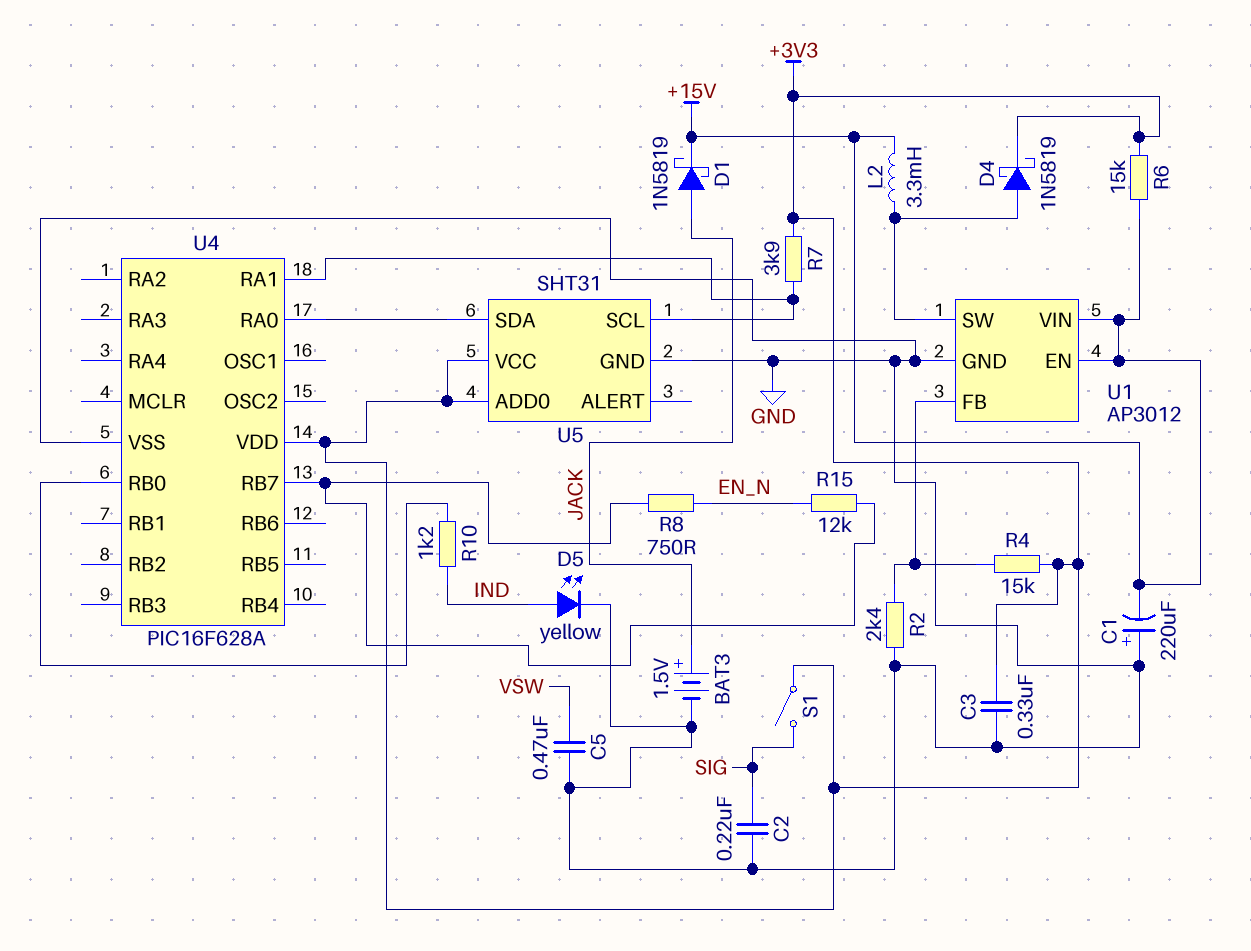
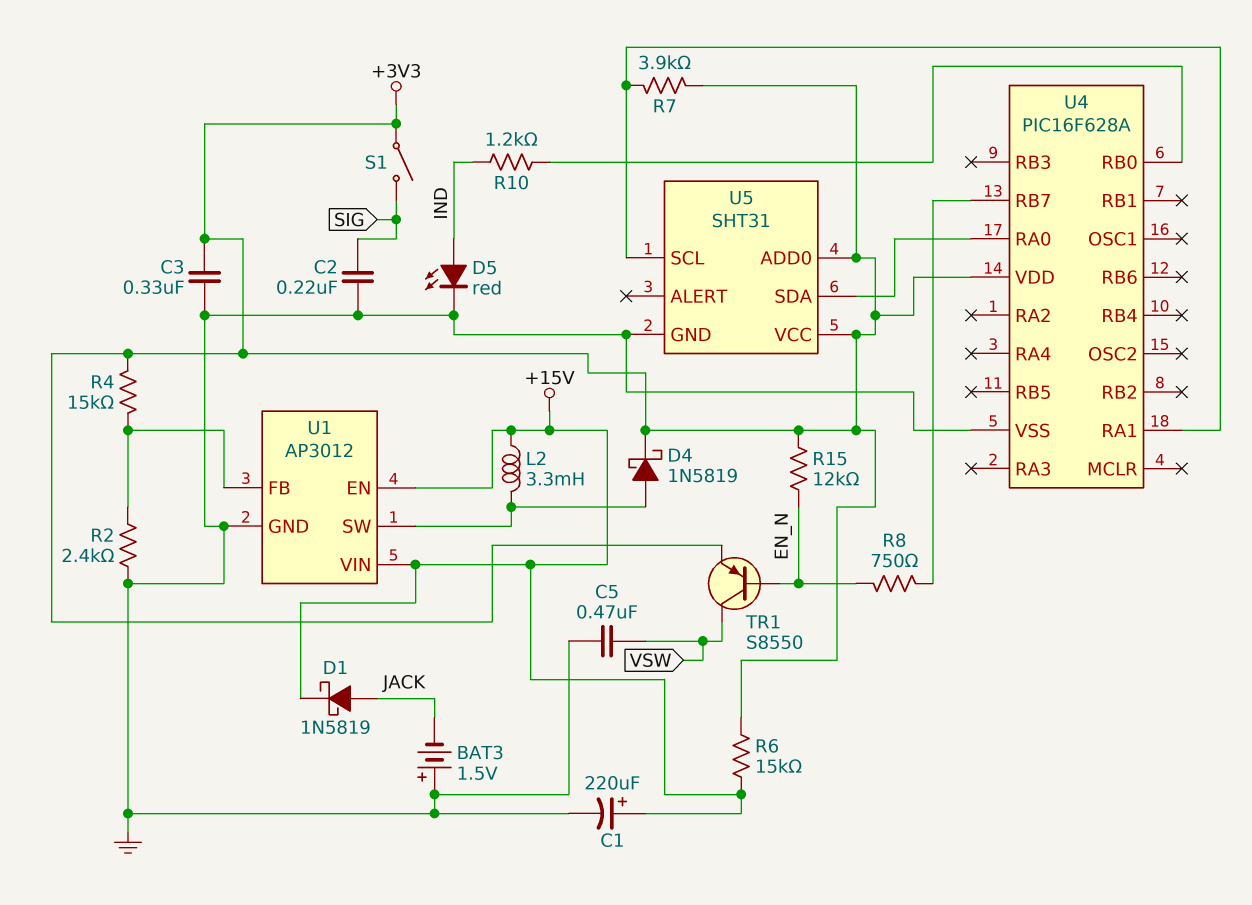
BAT3: 1.5V (plus JACK, minus GND) -> 1.5V (plus GND, minus JACK)
C1: 220uF (plus GND, minus +15V) -> 220uF (plus +15V, minus GND)
D5: LED yellow (A IND, K GND) -> LED red (A IND, K GND)
R15: 12k (EN_N, U4/RB7) -> 12k (+3V3, EN_N)
TR1: none -> PNP S8550 (B EN_N, C VSW, E +3V3)

